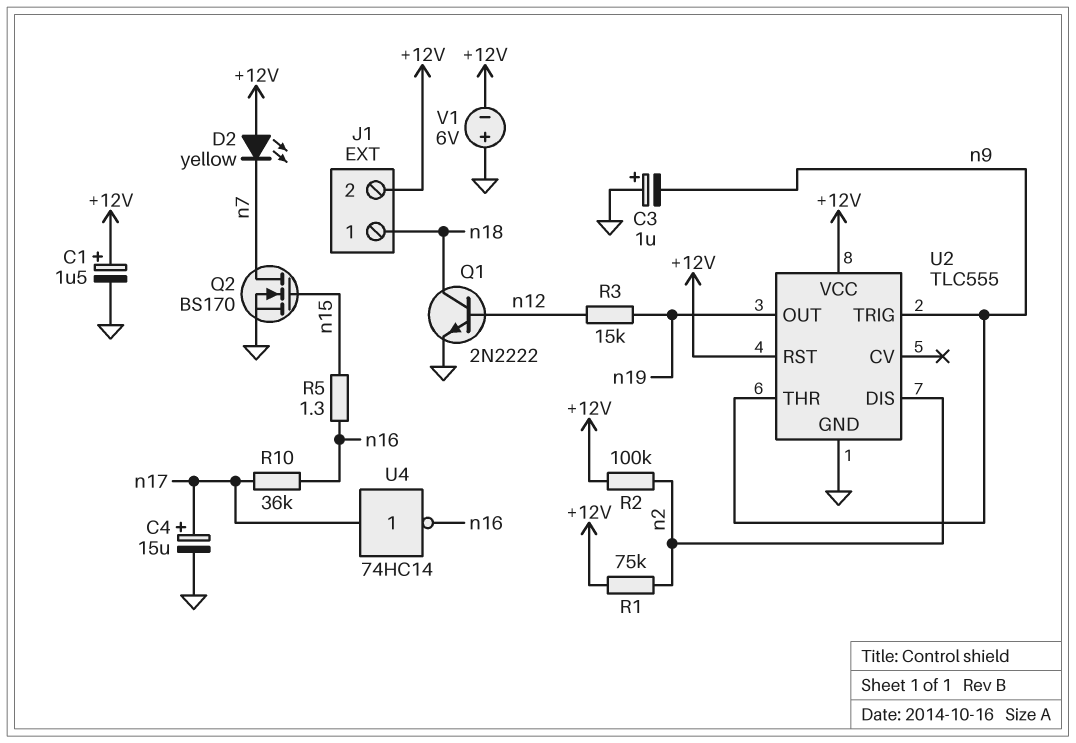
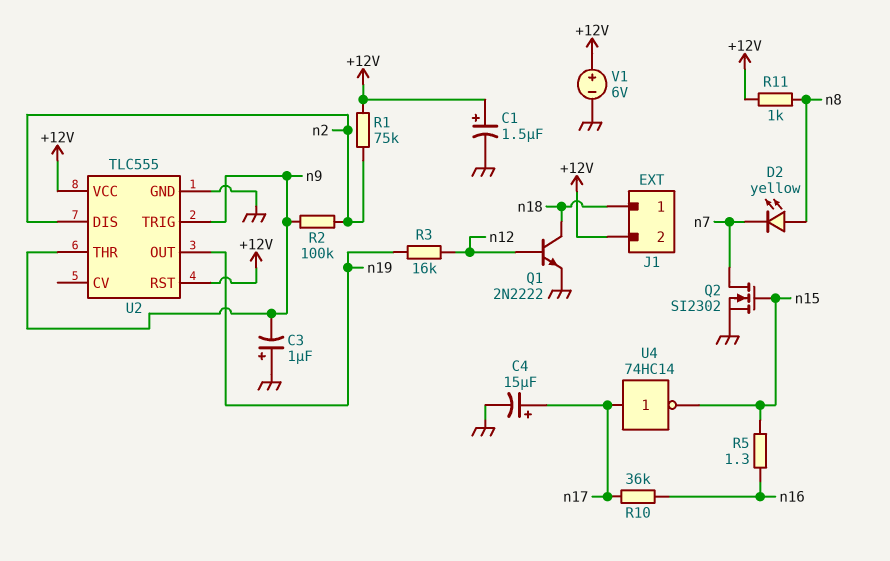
D2: LED yellow (A +12V, K n7) -> LED yellow (A n8, K n7)
Q2: NMOS BS170 (G n15, D n7, S GND) -> NMOS SI2302 (G n15, D n7, S GND)
R2: 100k (+12V, n2) -> 100k (n2, n9)
R3: 15k (n12, n19) -> 16k (n12, n19)
R11: none -> 1k (+12V, n8)
U4: NOT 74HC14 (in n17, out n16) -> NOT 74HC14 (in n17, out n15)
V1: 6V (plus GND, minus +12V) -> 6V (plus +12V, minus GND)

